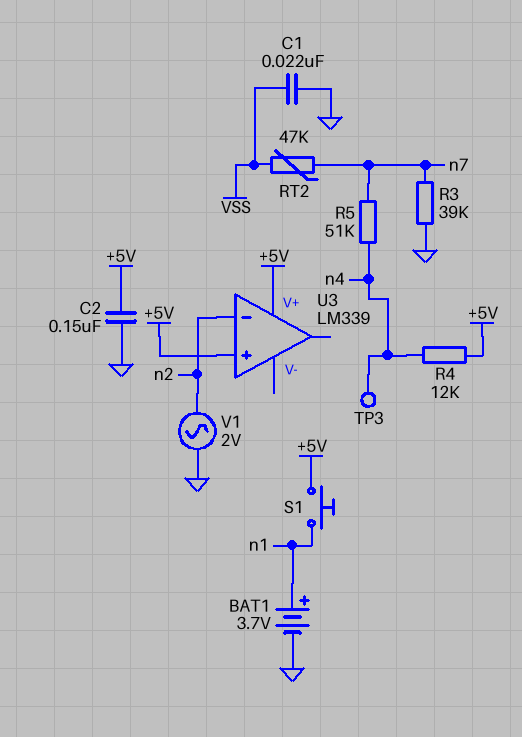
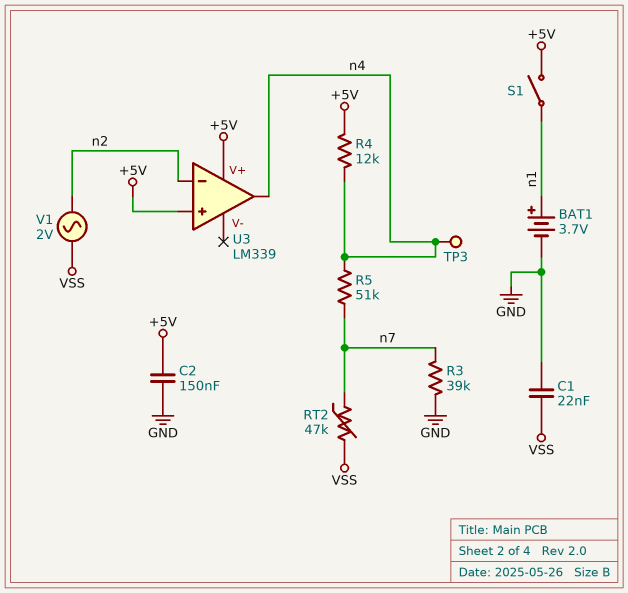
S1: button (+5V, n1) -> switch (+5V, n1)
U3 pin out: none -> n4
V1: AC 2V (GND, n2) -> AC 2V (VSS, n2)

